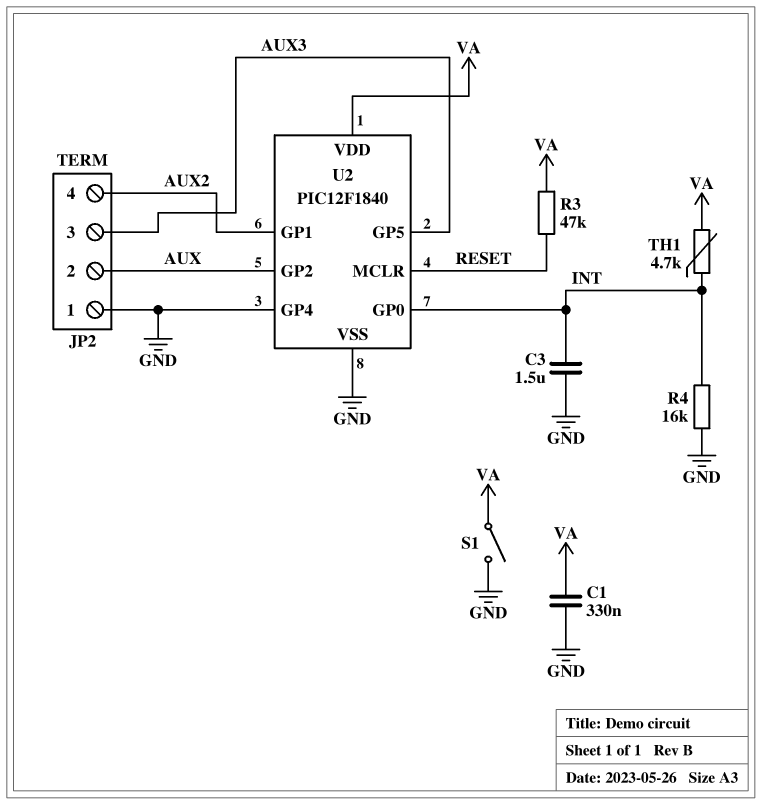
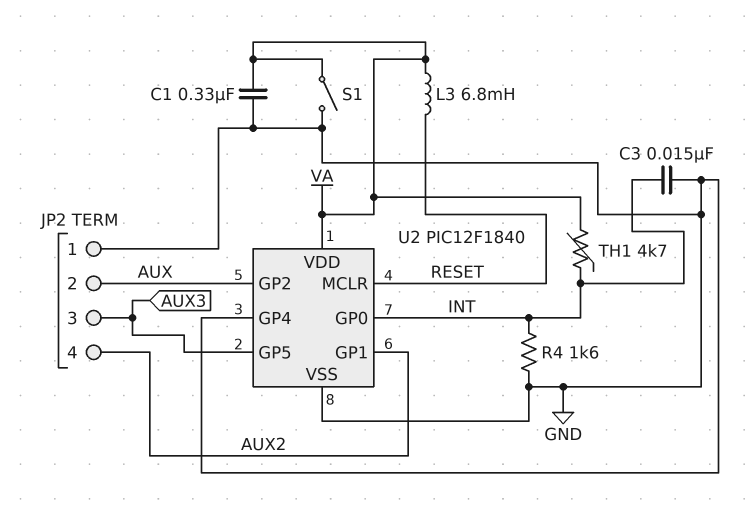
C3: 1.5uF (GND, INT) -> 15nF (GND, INT)
L3: none -> 6.8mH (RESET, VA)
R3: 47k (RESET, VA) -> none
R4: 16k (GND, INT) -> 1.6k (GND, INT)

